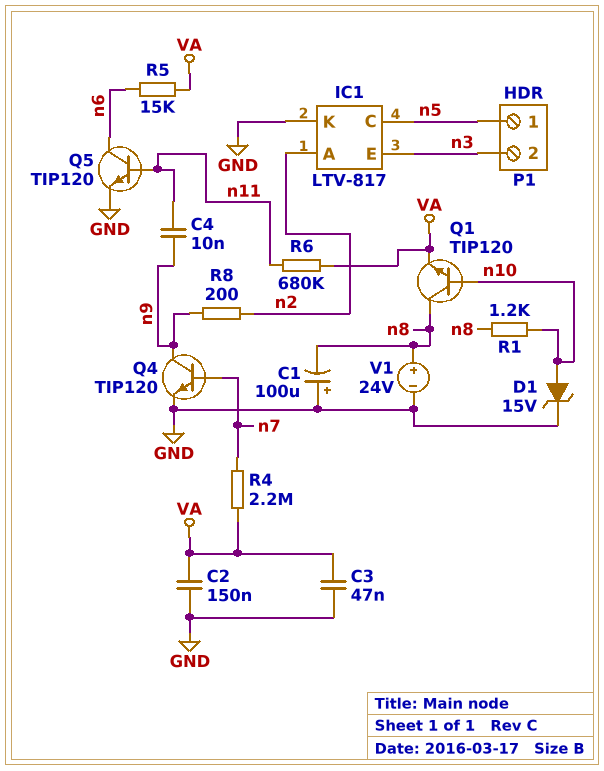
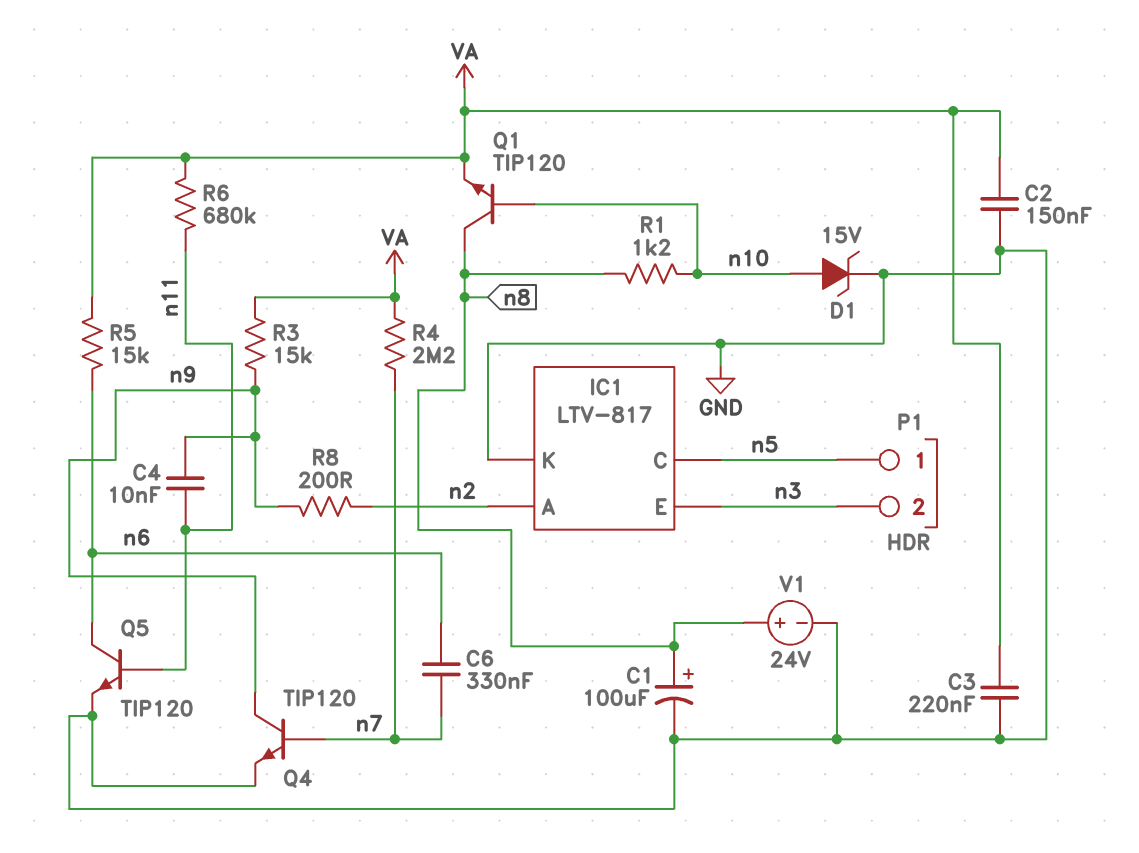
C1: 100uF (plus GND, minus n8) -> 100uF (plus n8, minus GND)
C3: 47nF (GND, VA) -> 220nF (GND, VA)
C6: none -> 330nF (n6, n7)
R3: none -> 15k (VA, n9)

